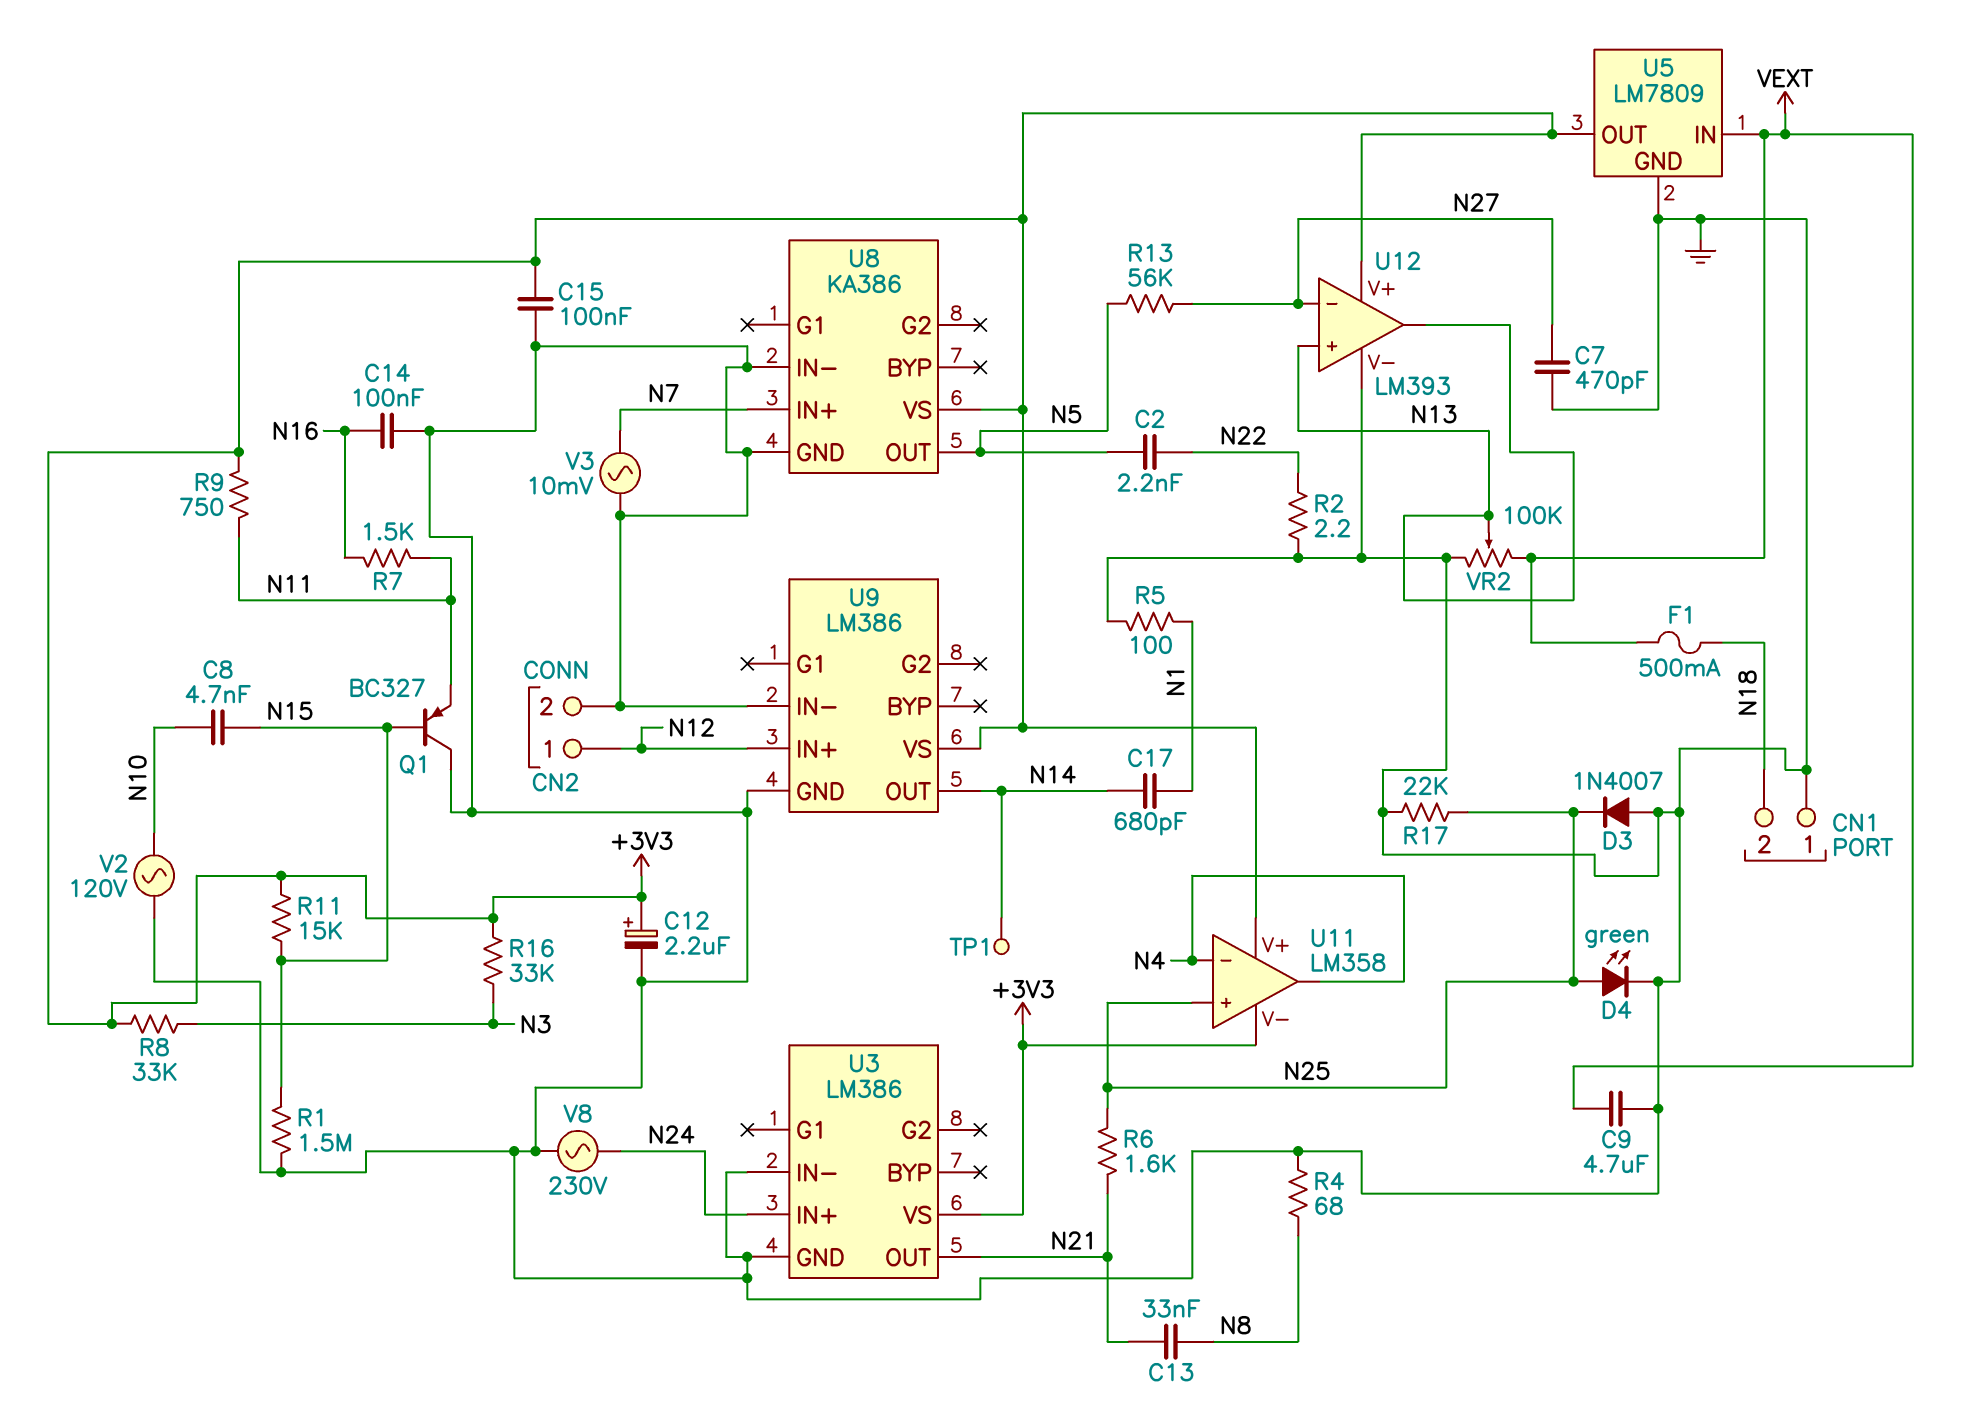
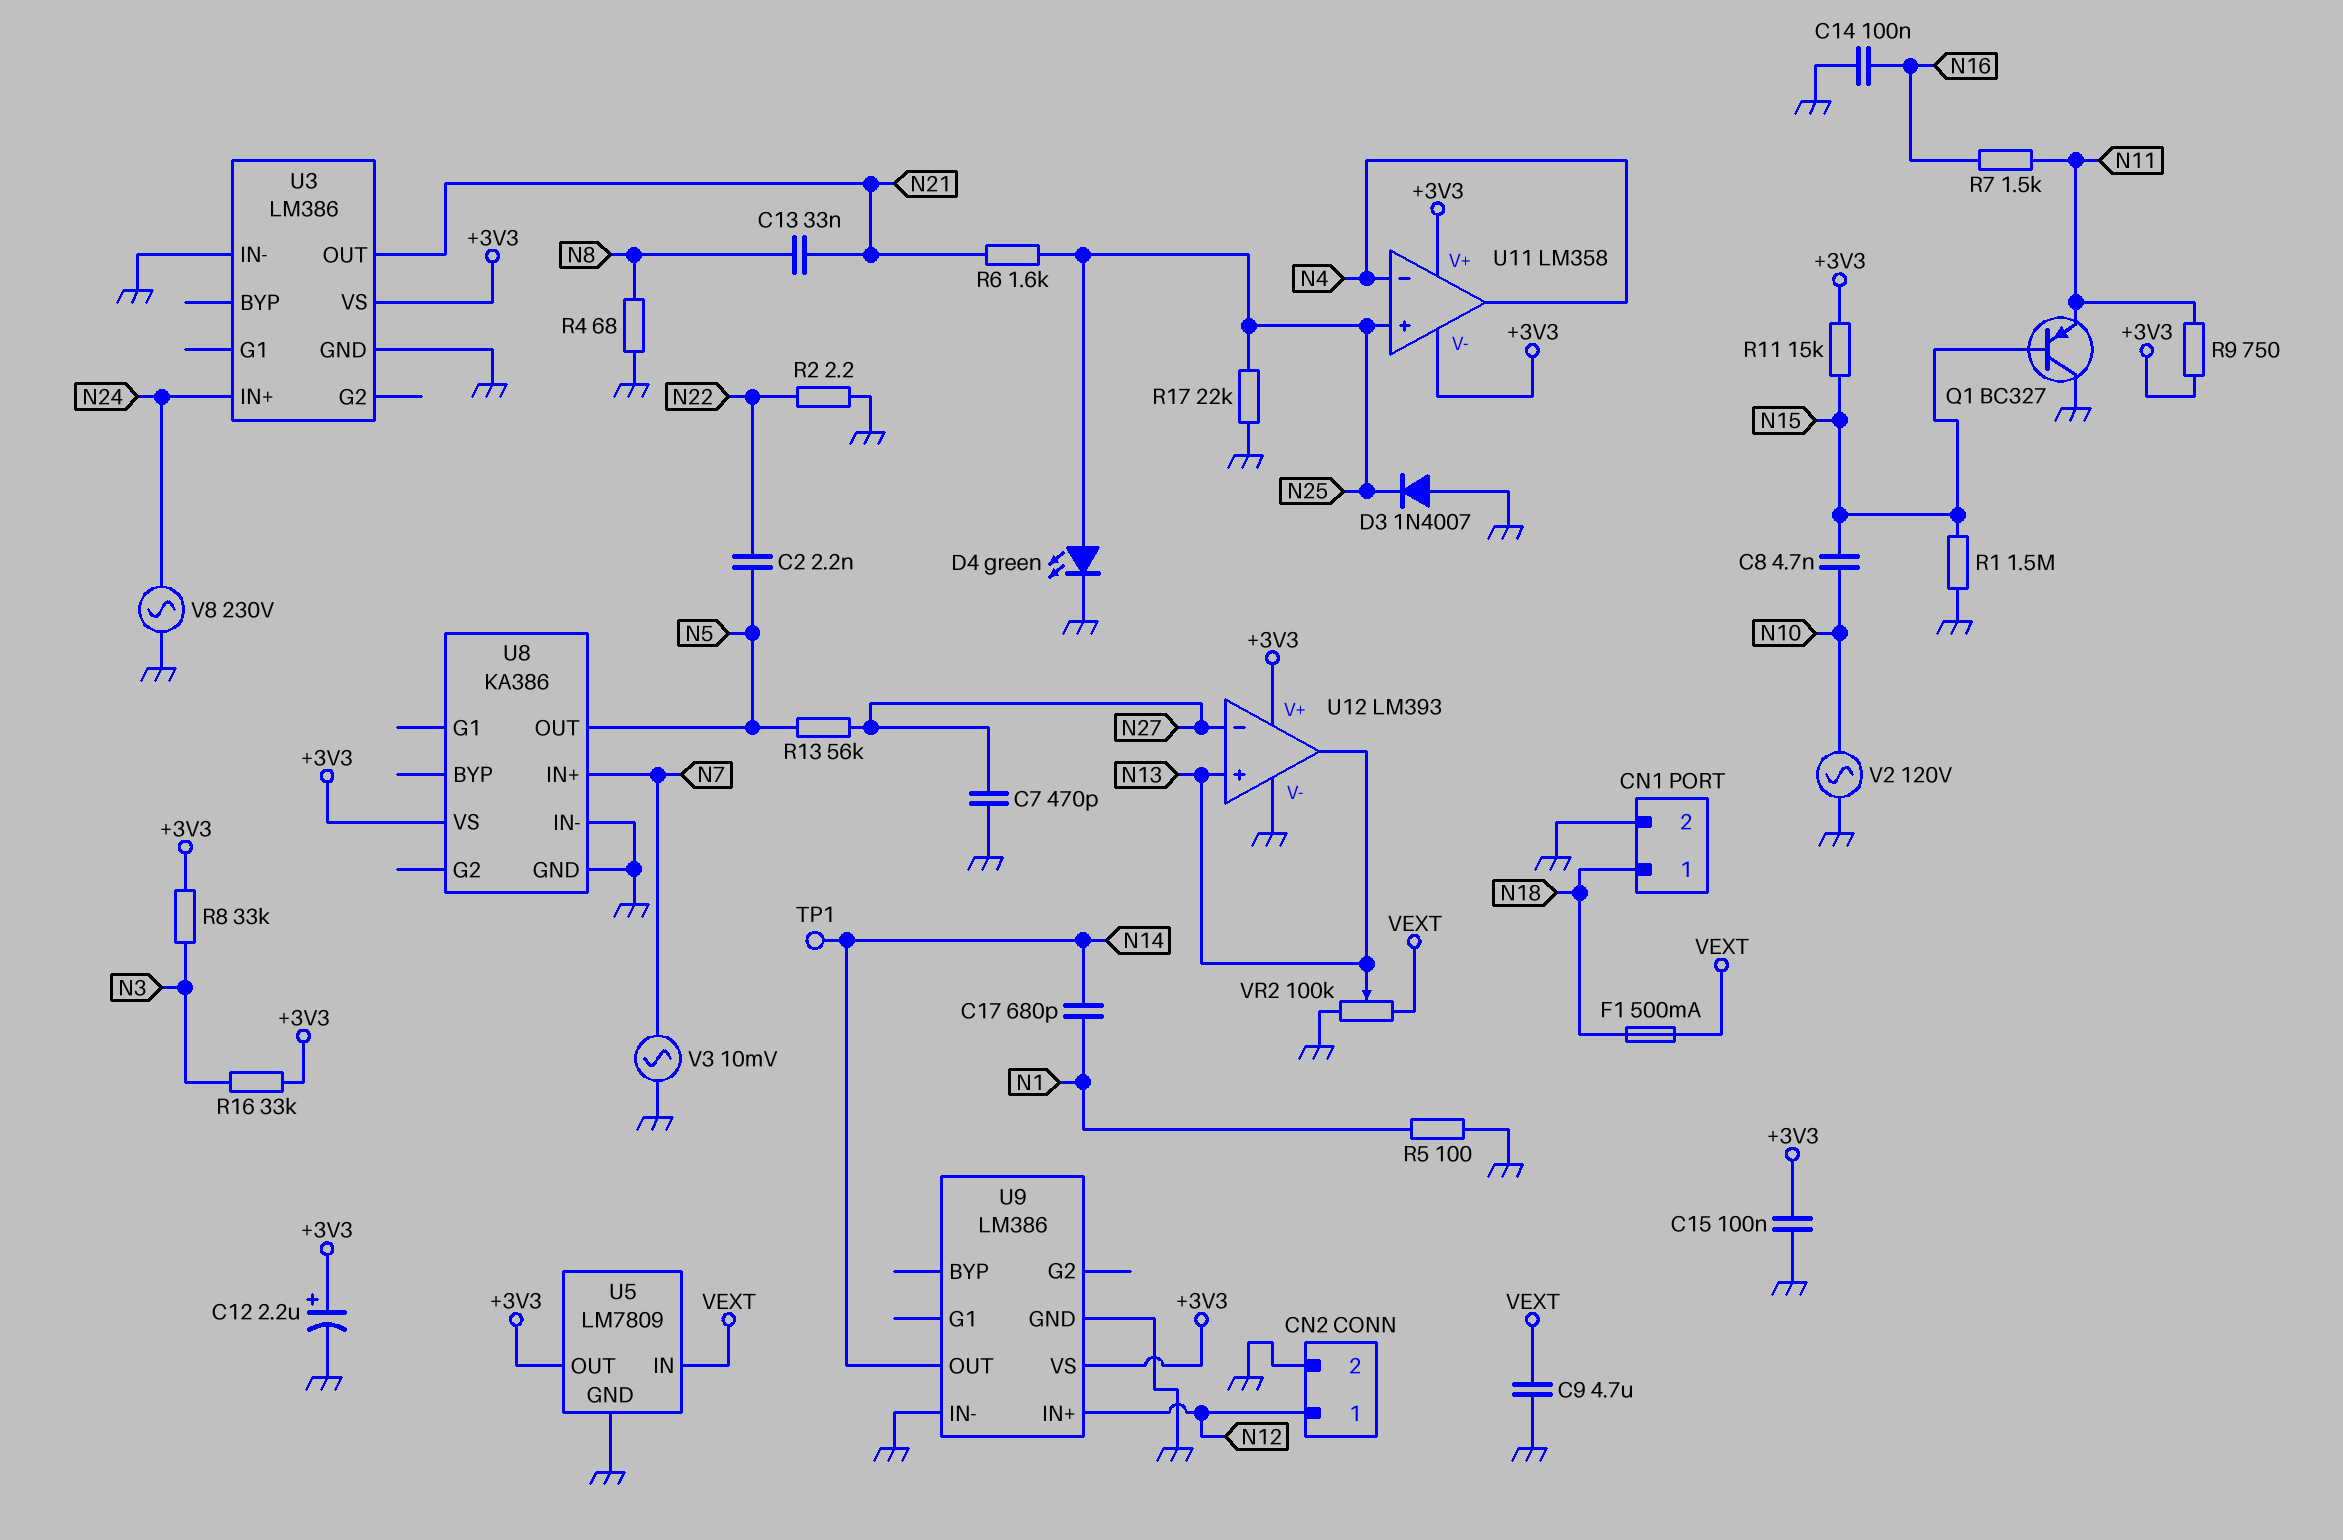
CN1 pin 1: GND -> N18
CN1 pin 2: N18 -> GND

